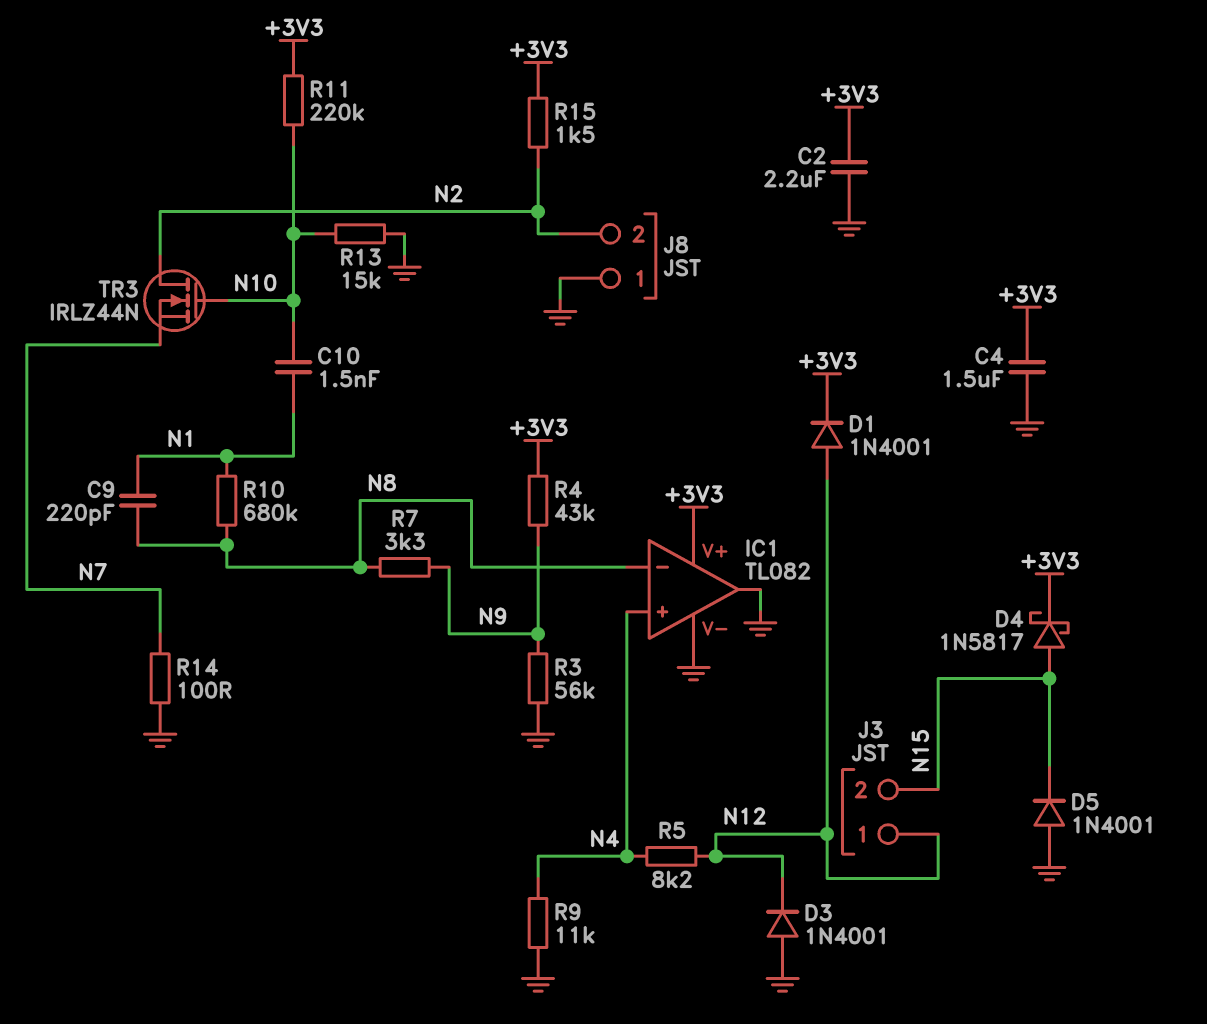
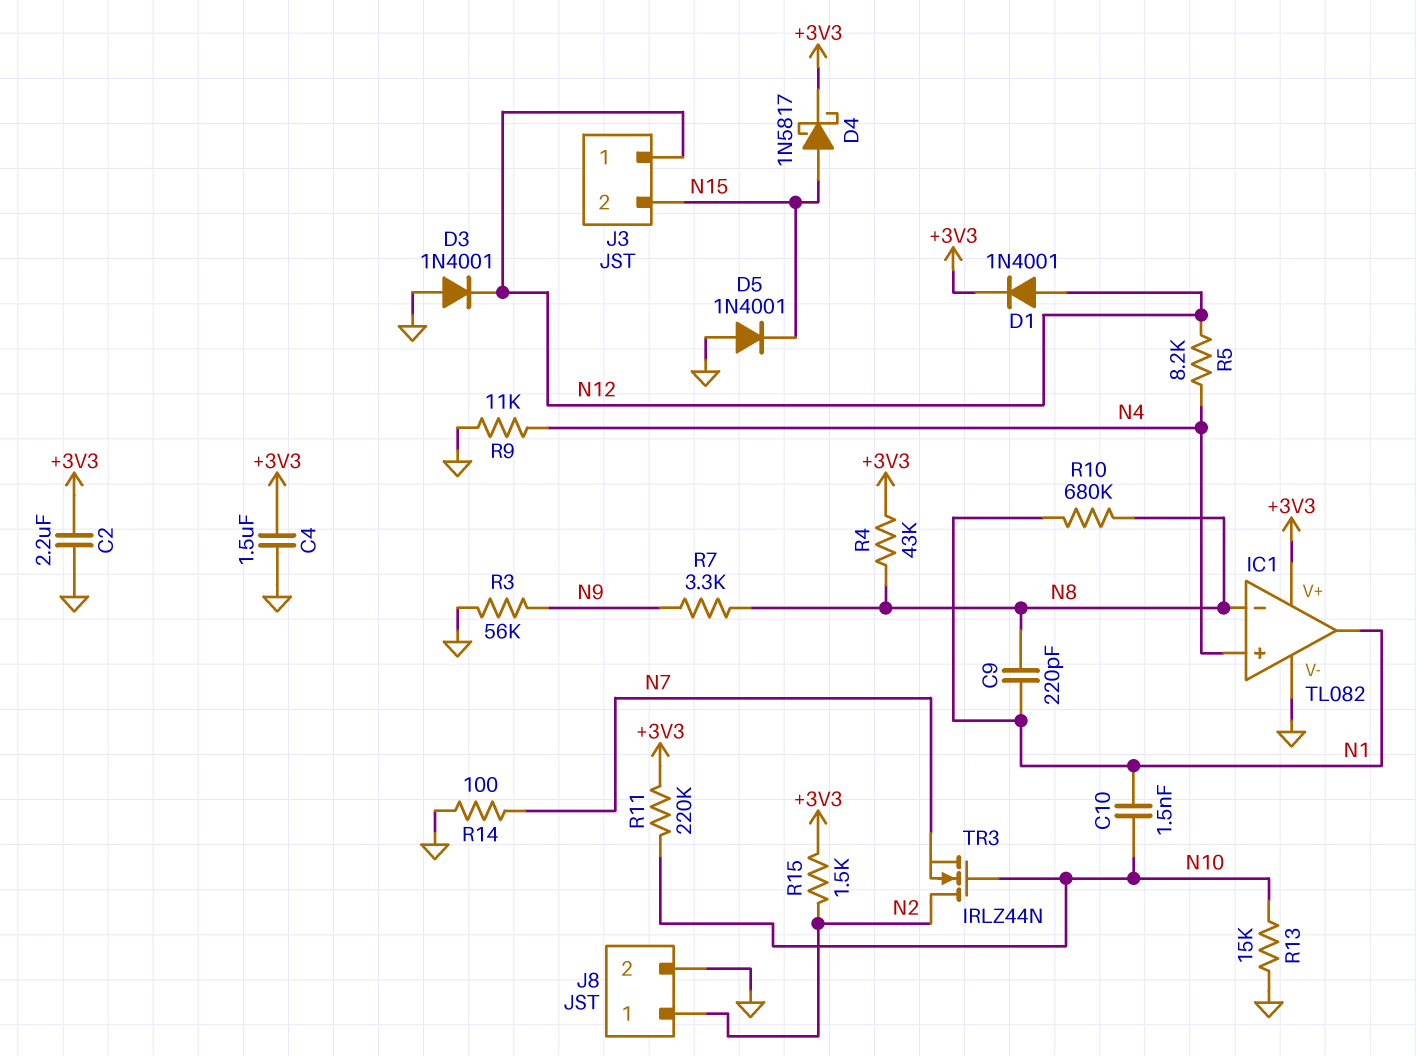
IC1 pin out: GND -> N1
J8 pin 1: GND -> N2
J8 pin 2: N2 -> GND
R4: 43k (+3V3, N9) -> 43k (+3V3, N8)

